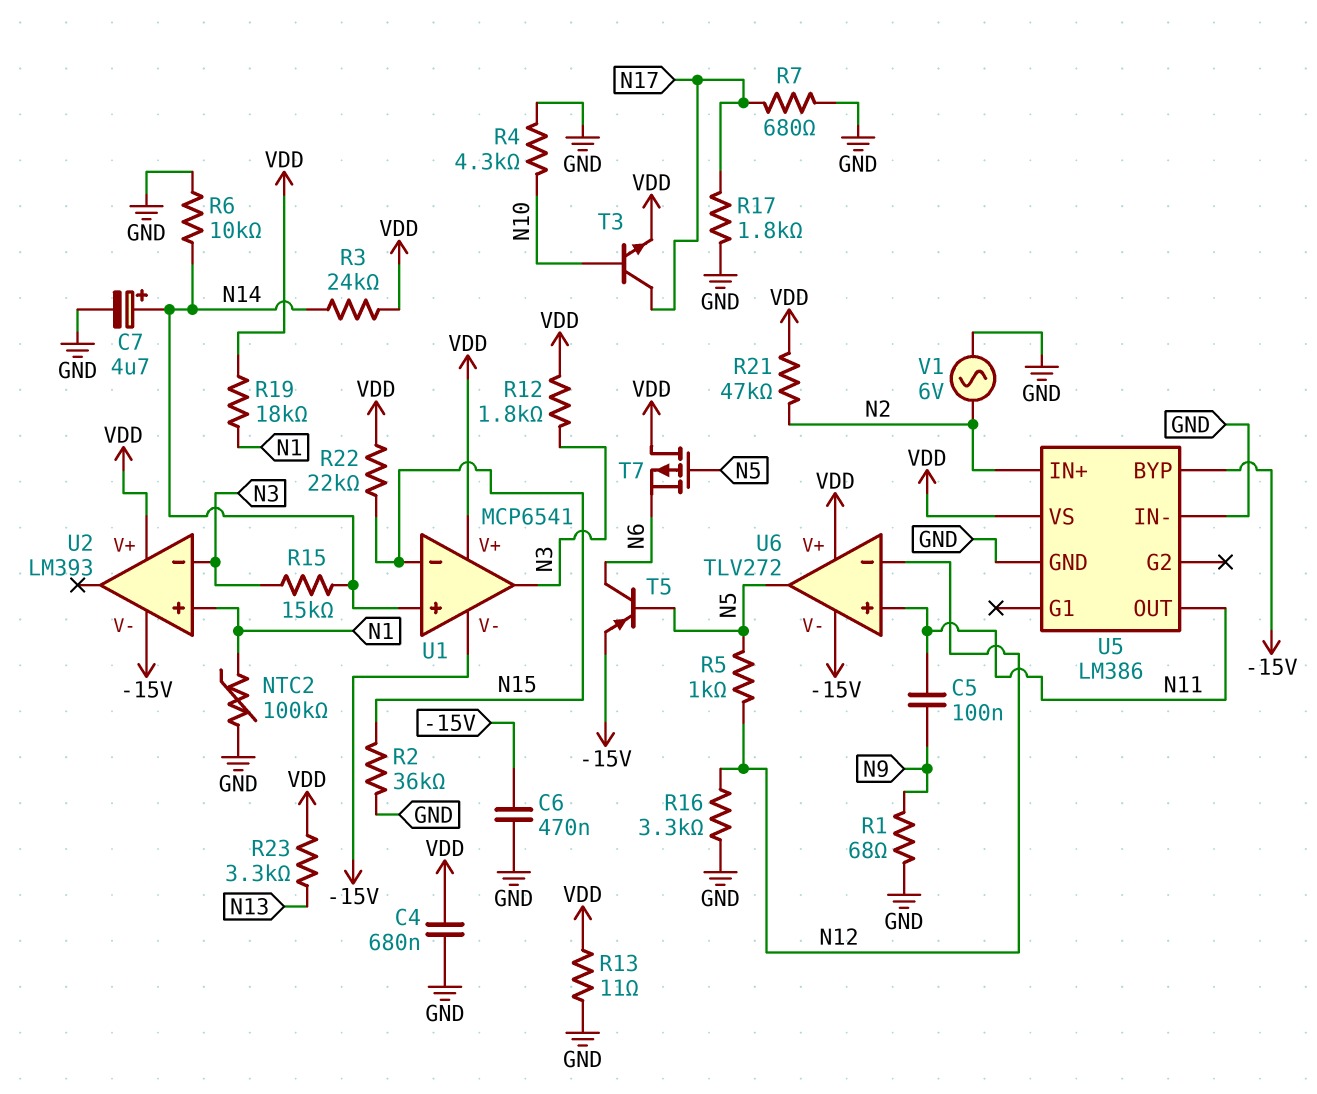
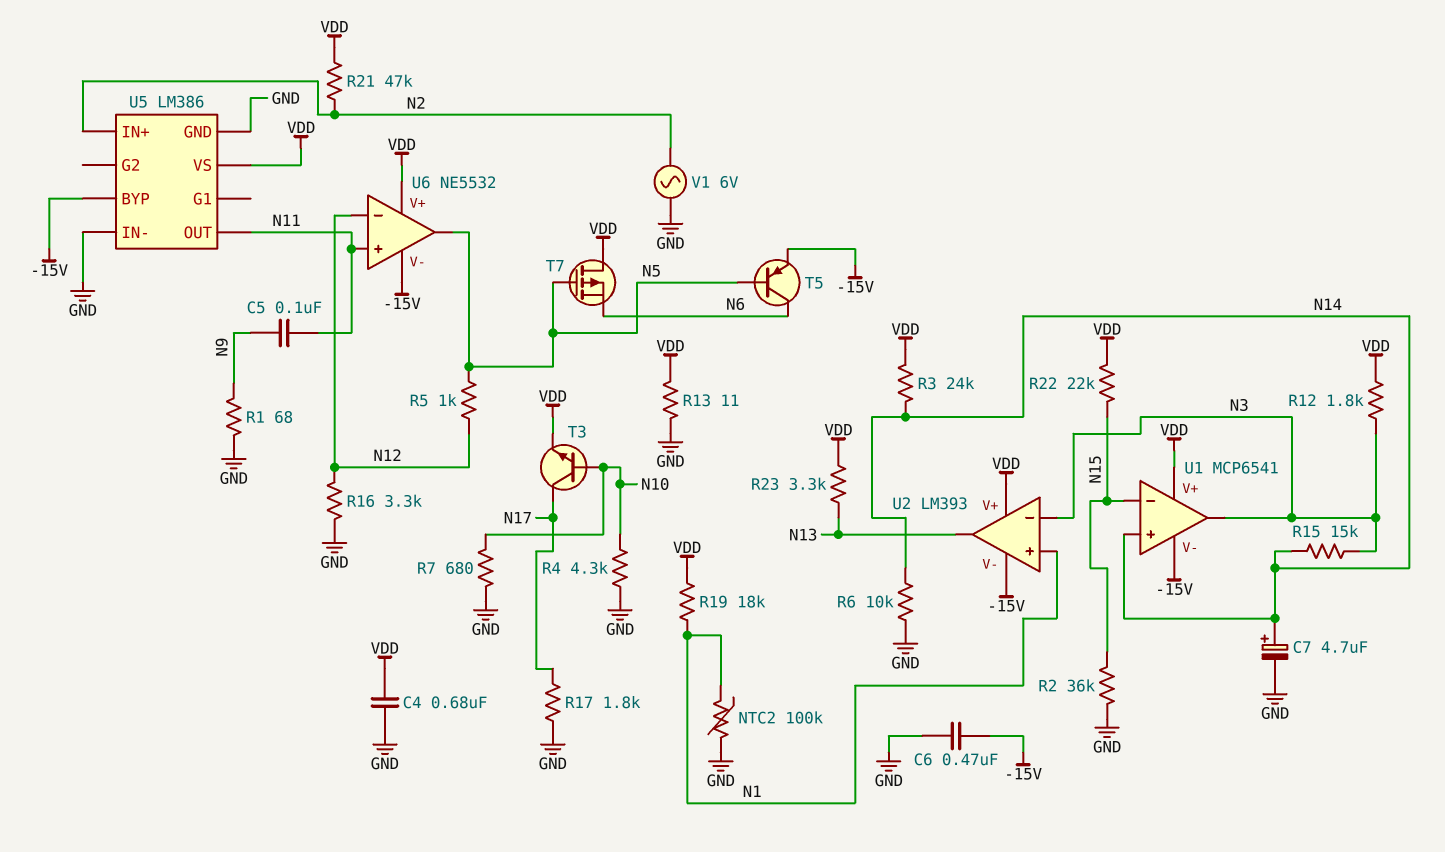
R7: 680 (GND, N17) -> 680 (GND, N10)
U2 pin out: none -> N13
U6: TLV272 -> NE5532

